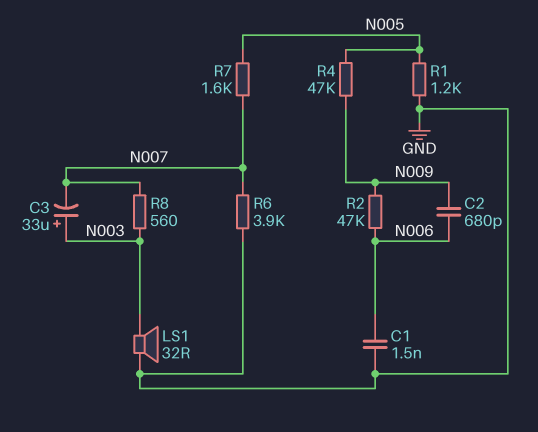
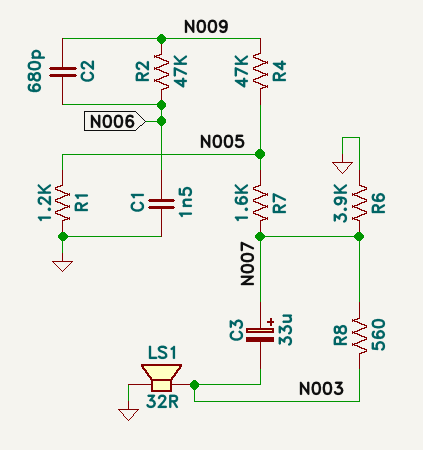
C3: 33uF (plus N003, minus N007) -> 33uF (plus N007, minus N003)

